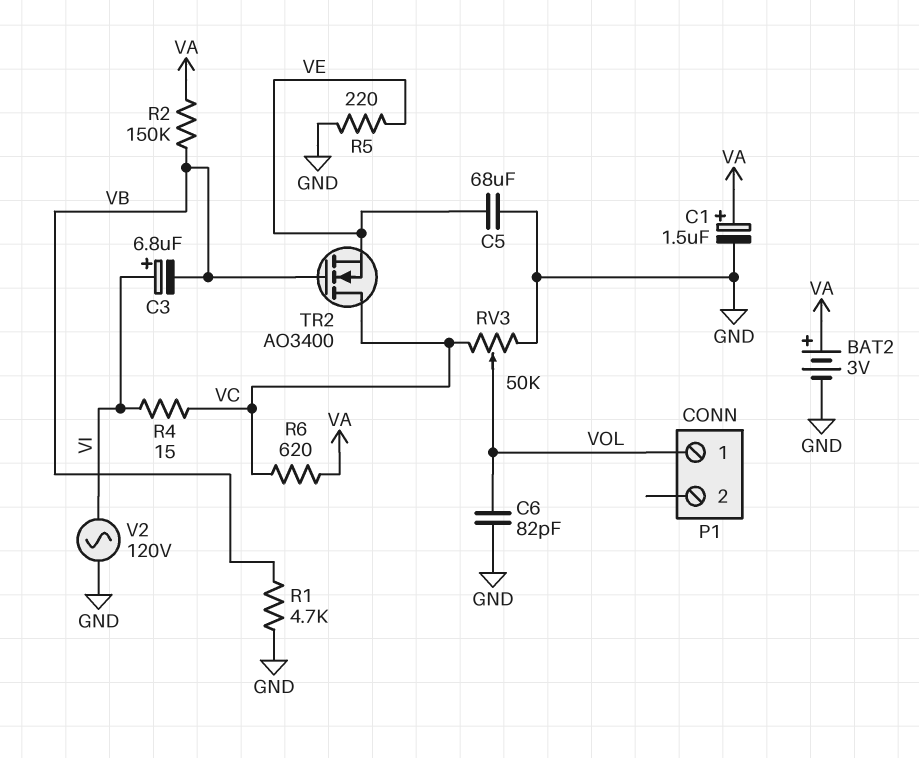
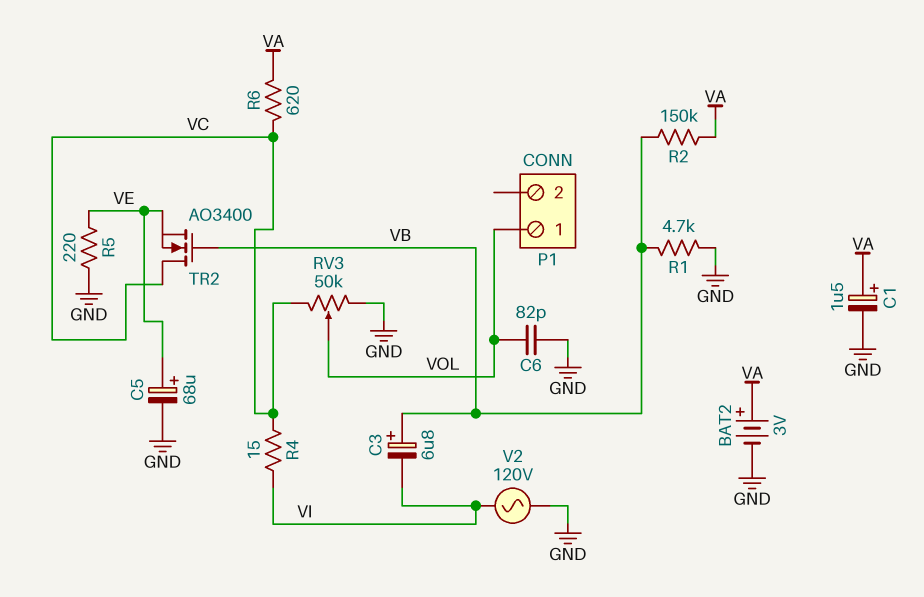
C3: 6.8uF (plus VI, minus VB) -> 6.8uF (plus VB, minus VI)
C5: 68uF (GND, VE) -> 68uF (plus VE, minus GND)

